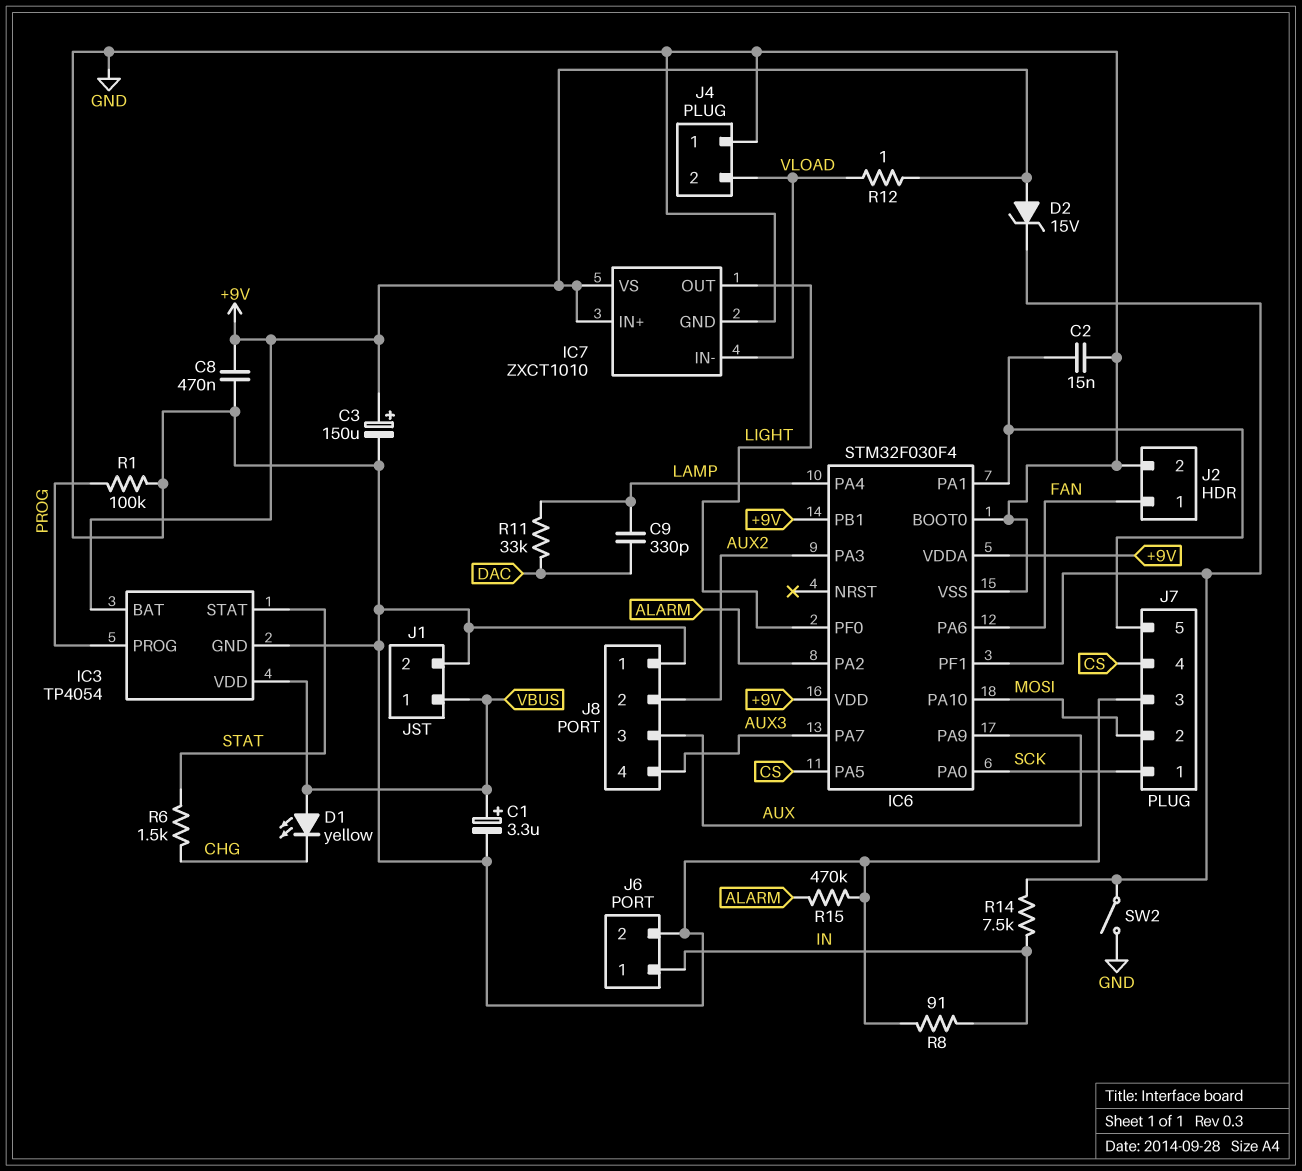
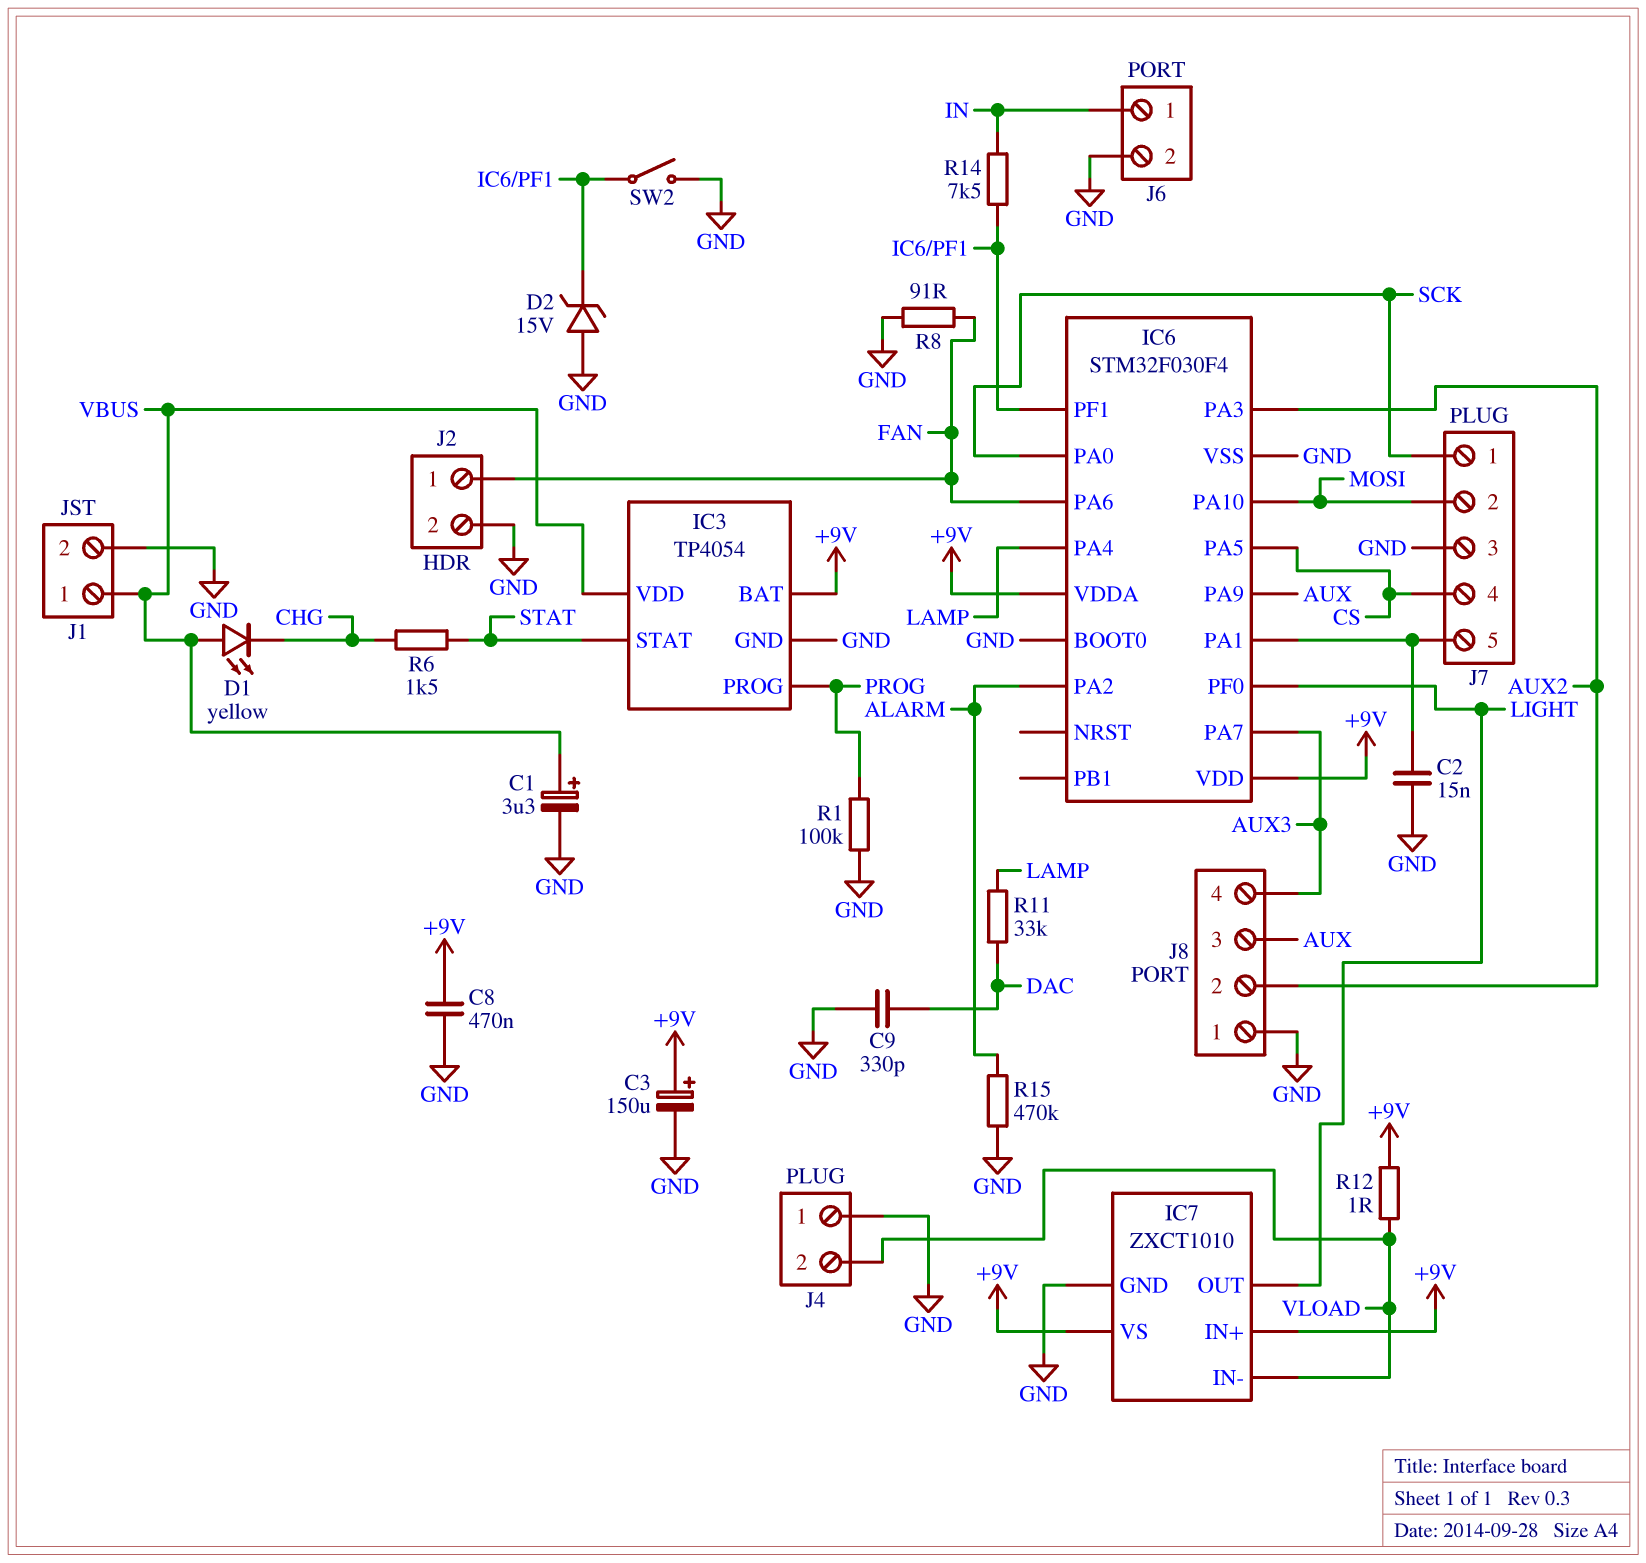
C9: 330pF (DAC, LAMP) -> 330pF (DAC, GND)
D2: zener 15V (A +9V, K IC6/PF1) -> zener 15V (A GND, K IC6/PF1)
IC6 pin PB1: +9V -> none
R8: 91 (GND, IN) -> 91 (FAN, GND)

